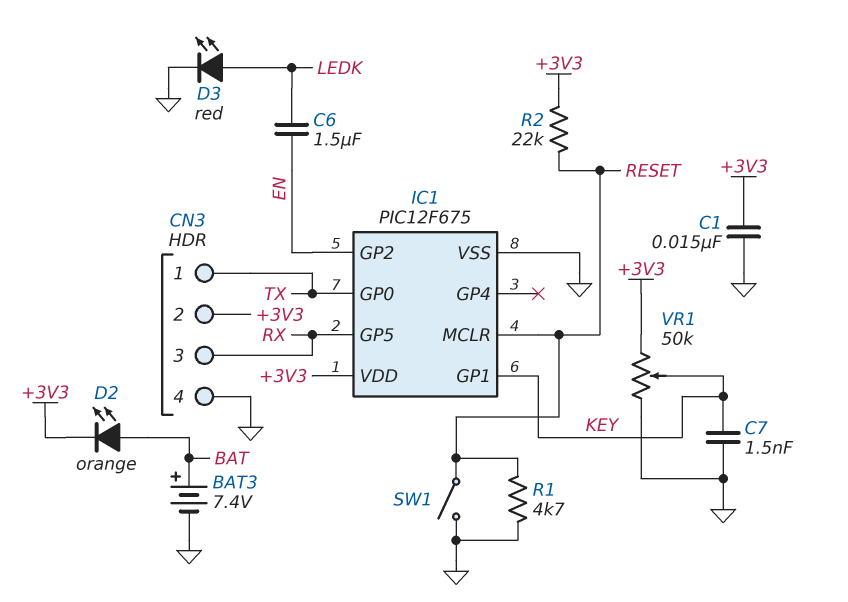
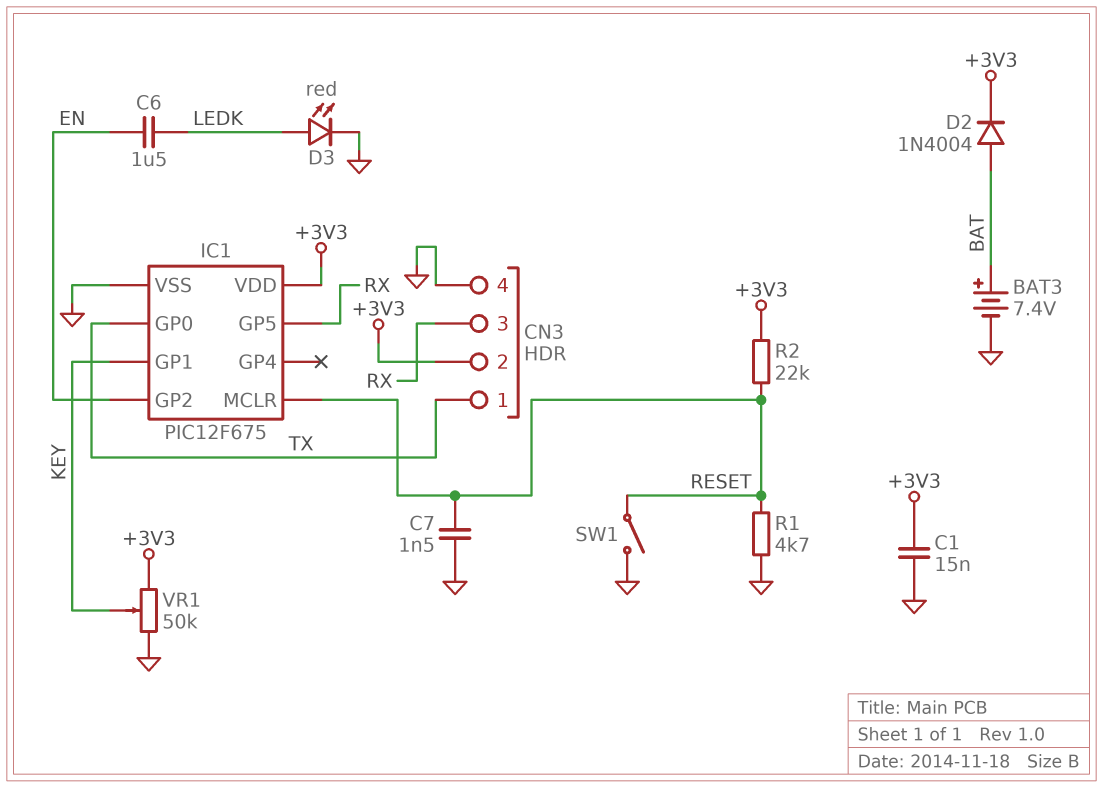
C7: 1.5nF (GND, KEY) -> 1.5nF (GND, RESET)
D2: LED orange (A BAT, K +3V3) -> diode 1N4004 (A BAT, K +3V3)

